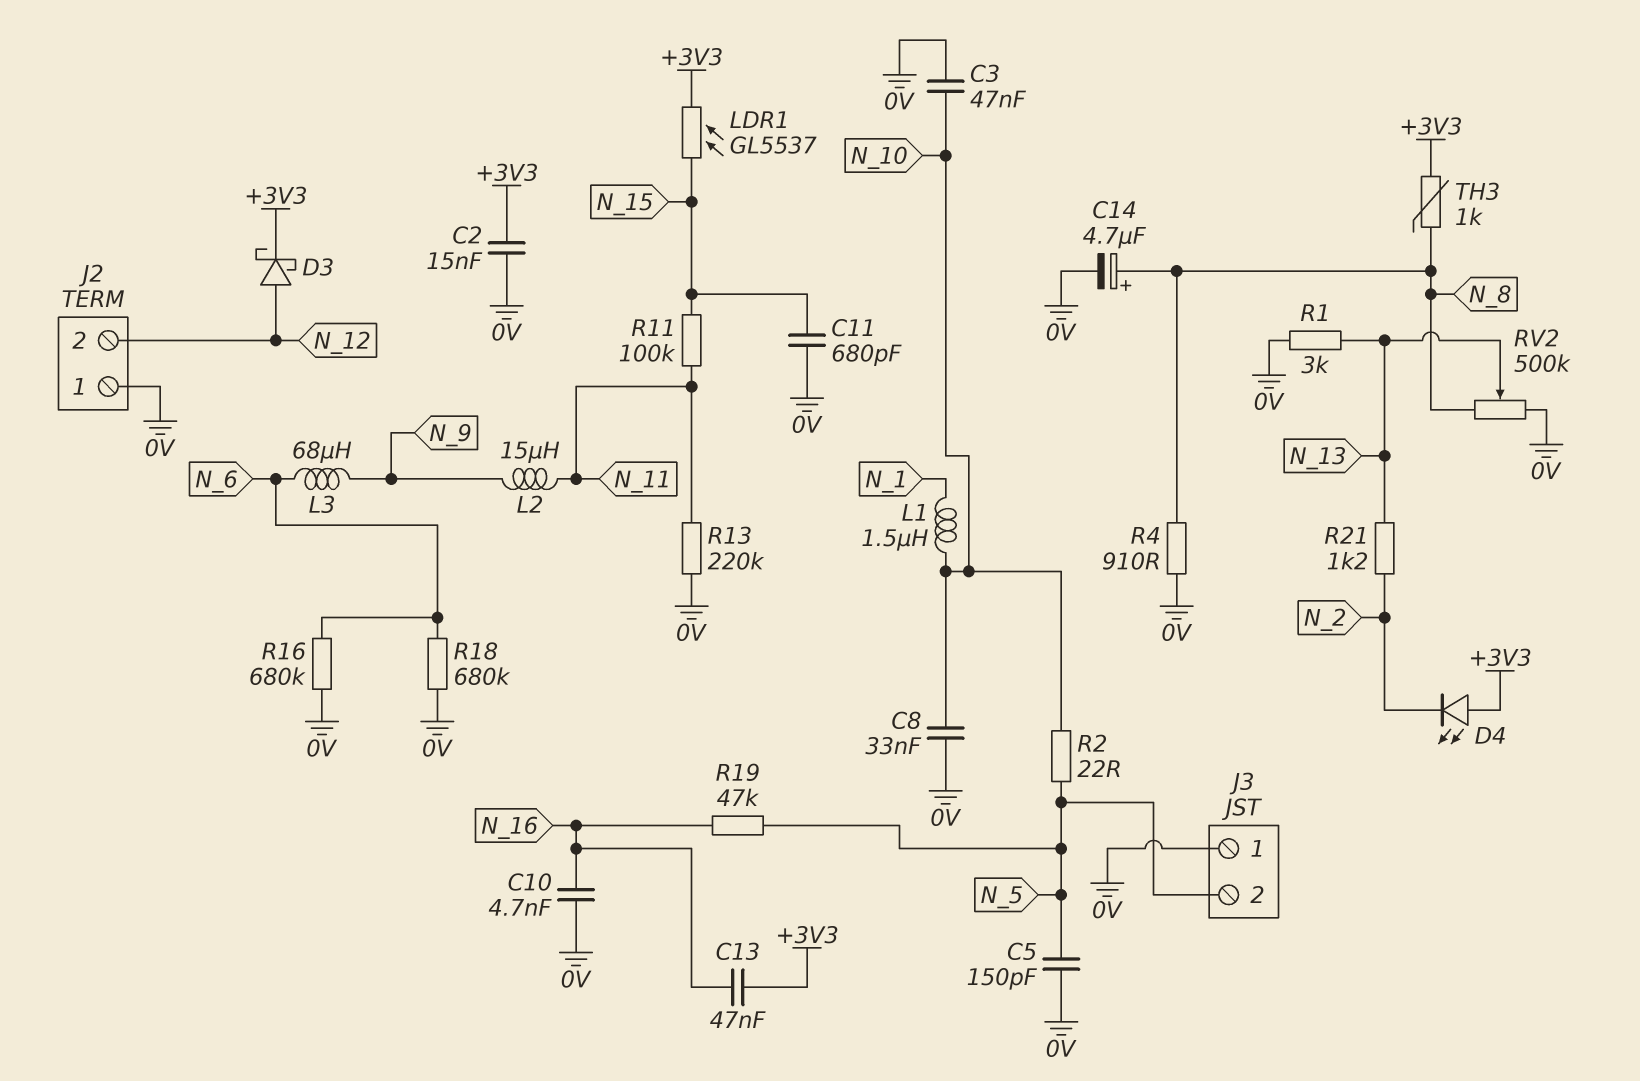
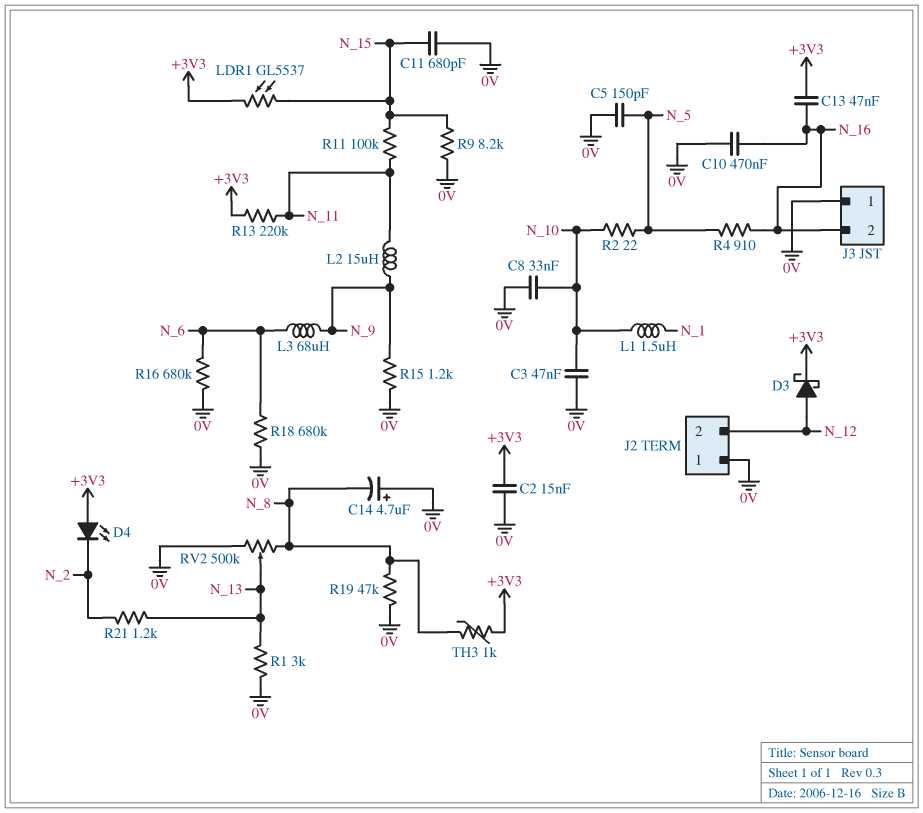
C10: 4.7nF (0V, N_16) -> 470nF (0V, N_16)
C14: 4.7uF (plus N_8, minus 0V) -> 4.7uF (plus 0V, minus N_8)
J3 pin 2: N_5 -> N_16
R4: 910 (0V, N_8) -> 910 (N_5, N_16)
R9: none -> 8.2k (0V, N_15)
R13: 220k (0V, N_11) -> 220k (+3V3, N_11)
R15: none -> 1.2k (0V, N_9)
R19: 47k (N_5, N_16) -> 47k (0V, N_8)

